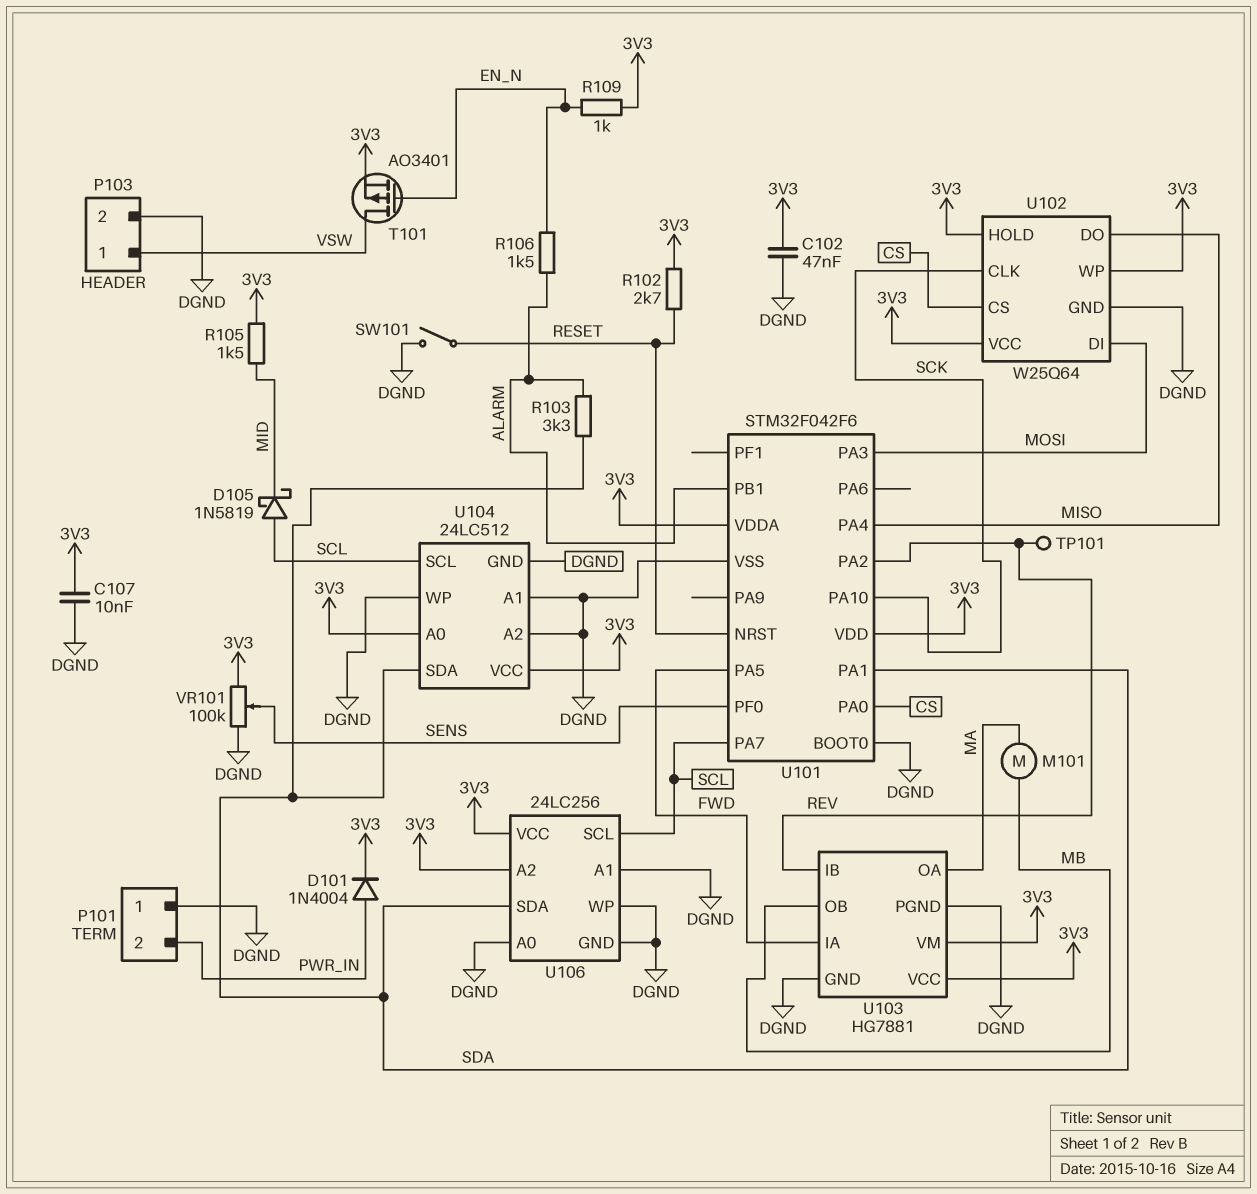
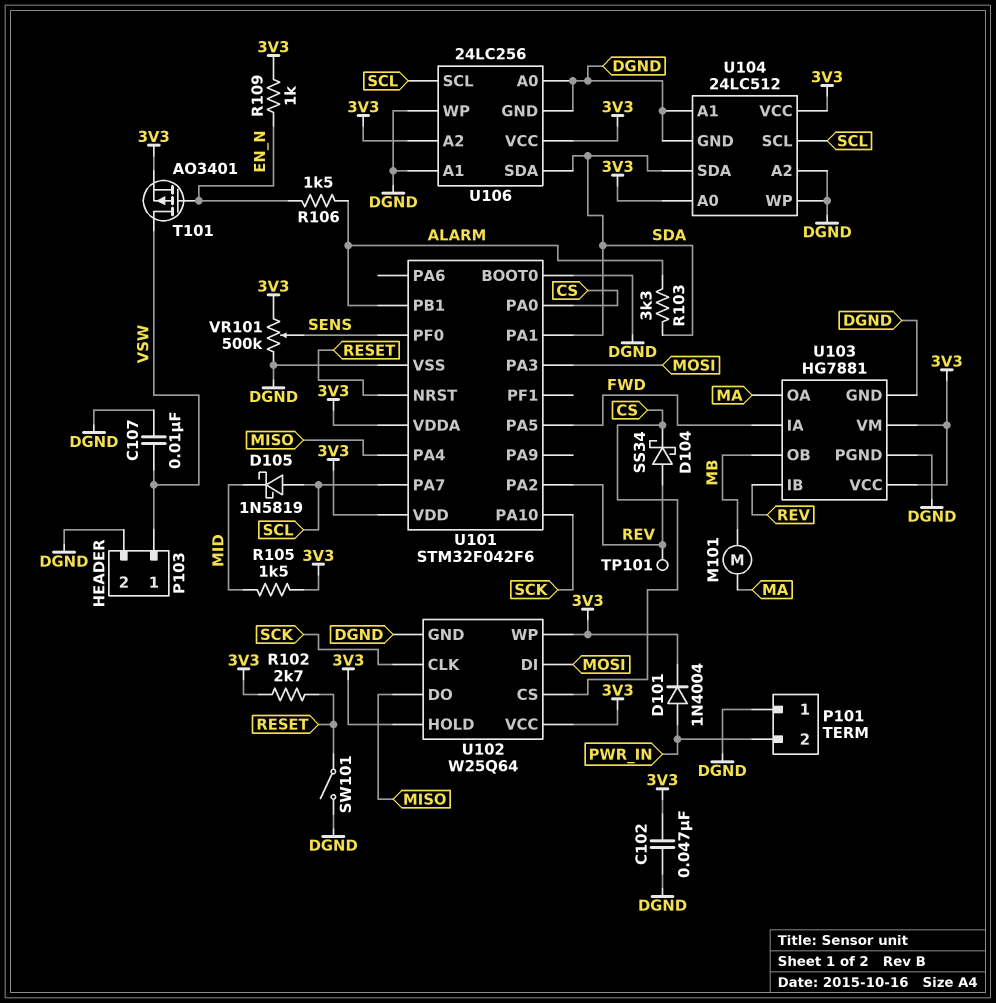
C107: 10nF (3V3, DGND) -> 10nF (DGND, VSW)
D104: none -> schottky SS34 (A REV, K CS)
VR101: 100k (3V3, DGND, wiper SENS) -> 500k (3V3, DGND, wiper SENS)

